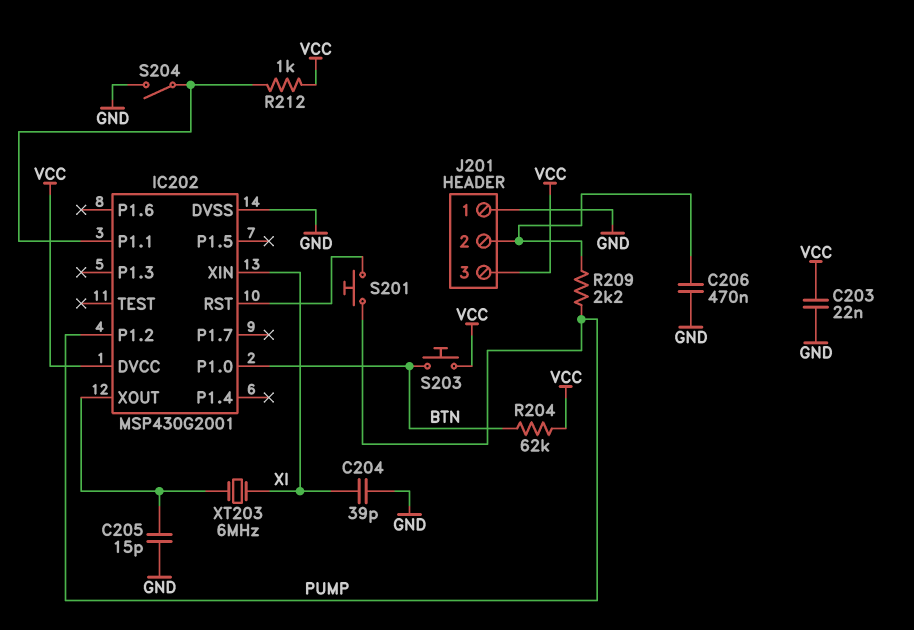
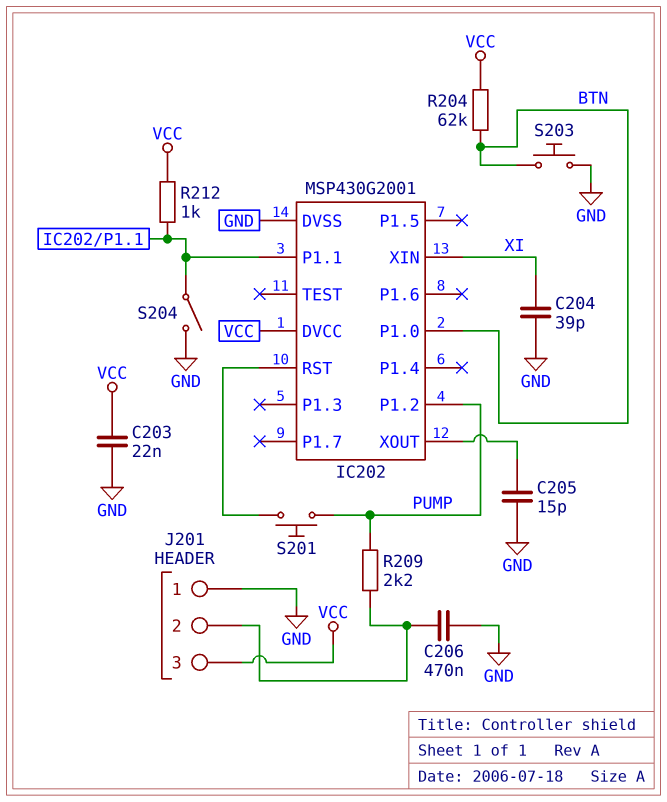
S203: button (BTN, VCC) -> button (BTN, GND)
XT203: 6MHz (IC202/XOUT, XI) -> none

